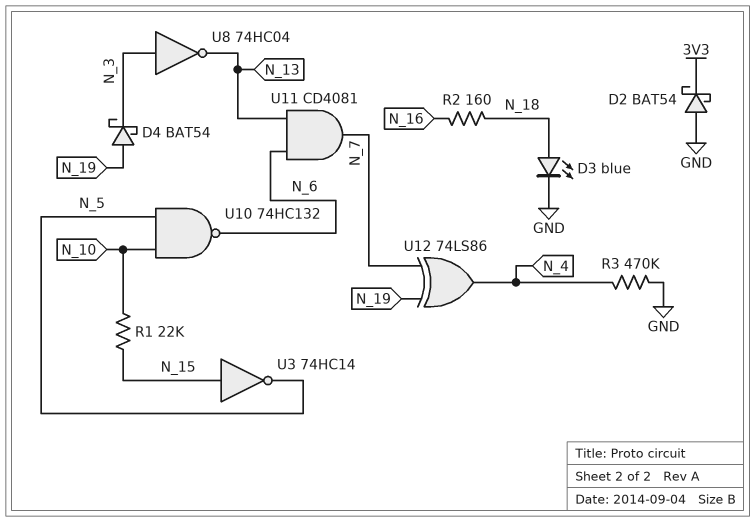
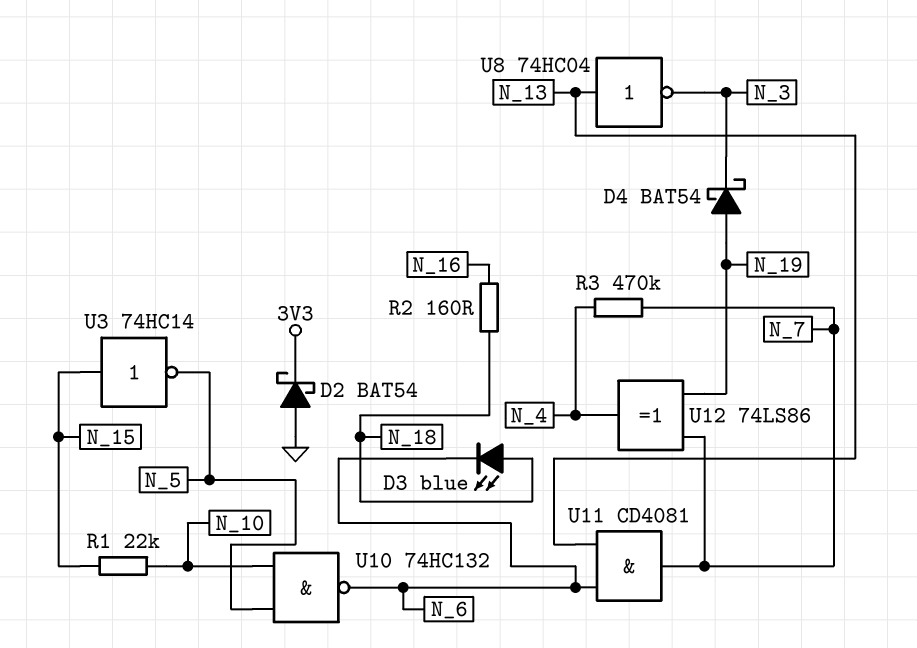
D3: LED blue (A N_18, K GND) -> LED blue (A N_18, K N_6)
R3: 470k (GND, N_4) -> 470k (N_4, N_7)
U8: NOT 74HC04 (in N_3, out N_13) -> NOT 74HC04 (in N_13, out N_3)

